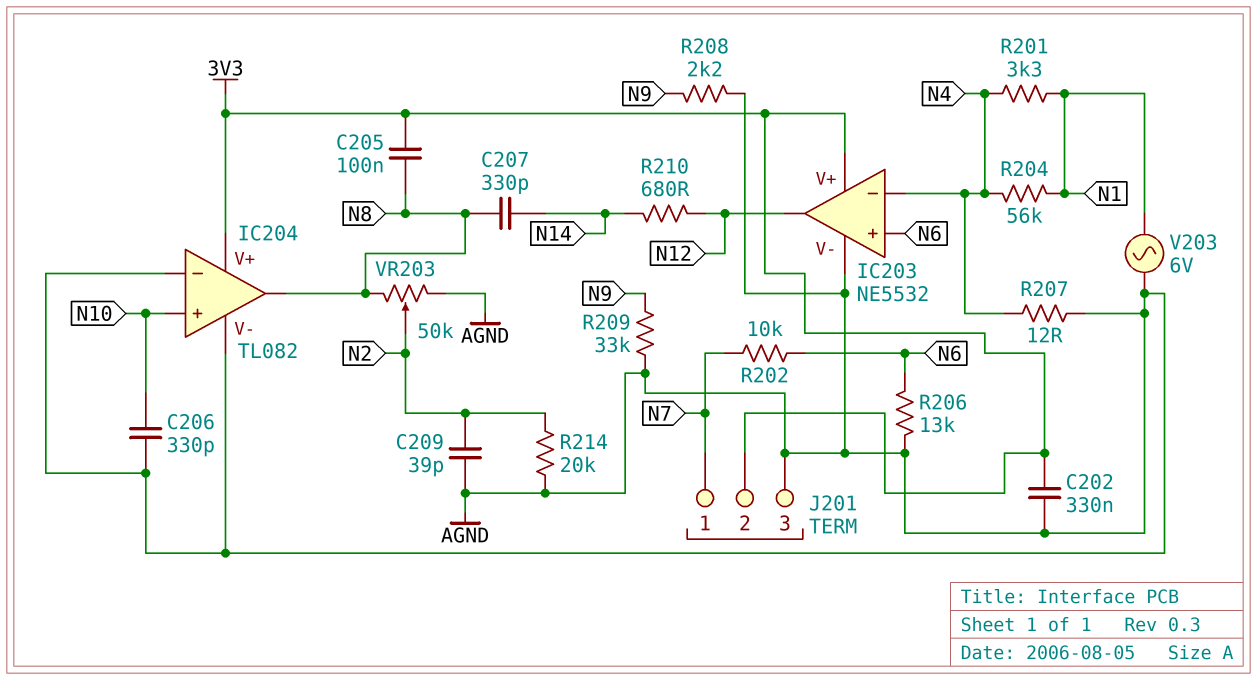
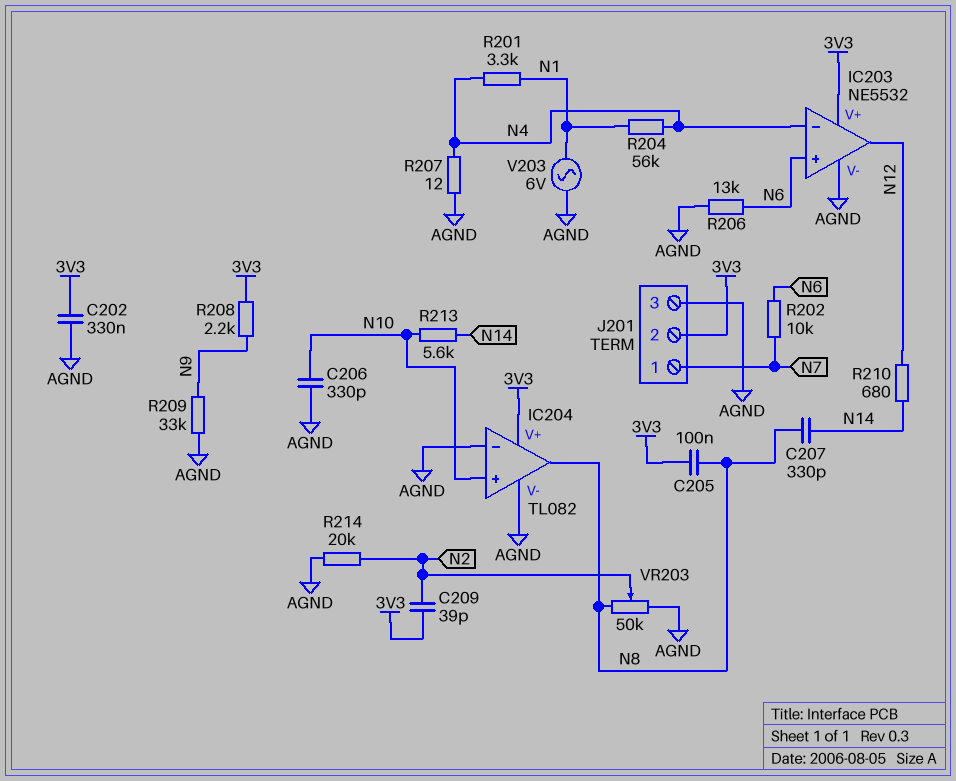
C209: 39pF (AGND, N2) -> 39pF (3V3, N2)
R208: 2.2k (AGND, N9) -> 2.2k (3V3, N9)
R213: none -> 5.6k (N10, N14)

